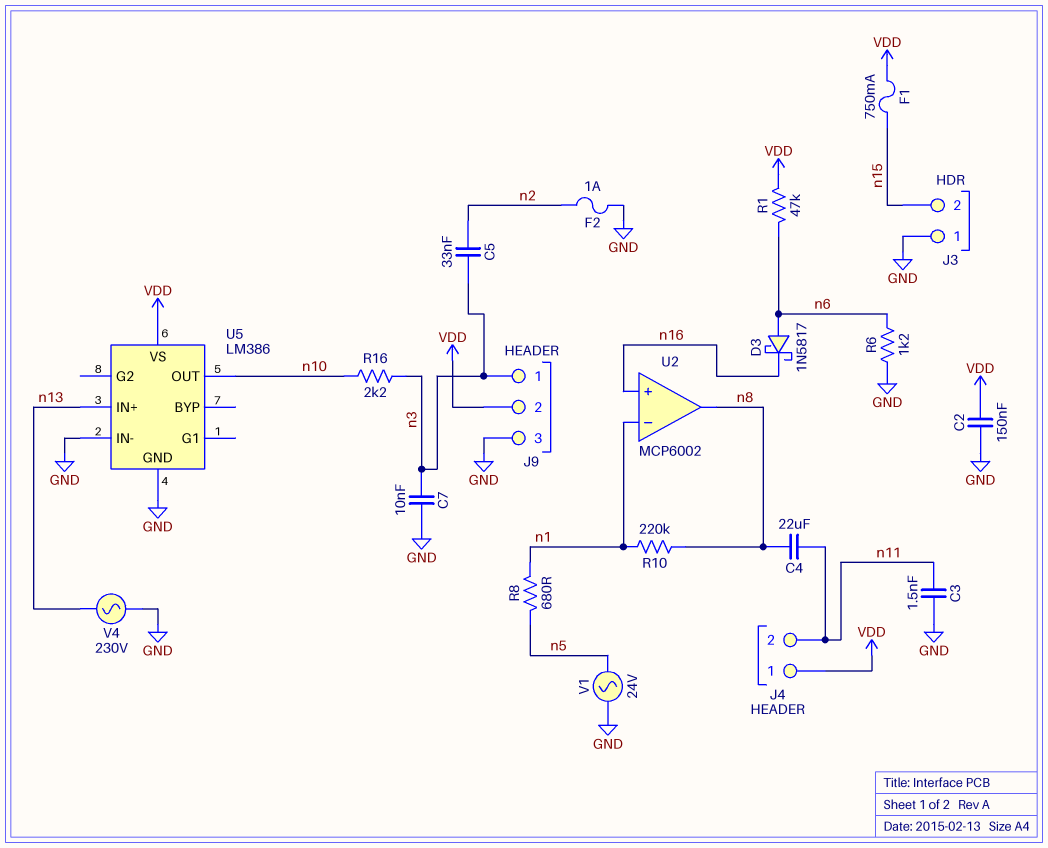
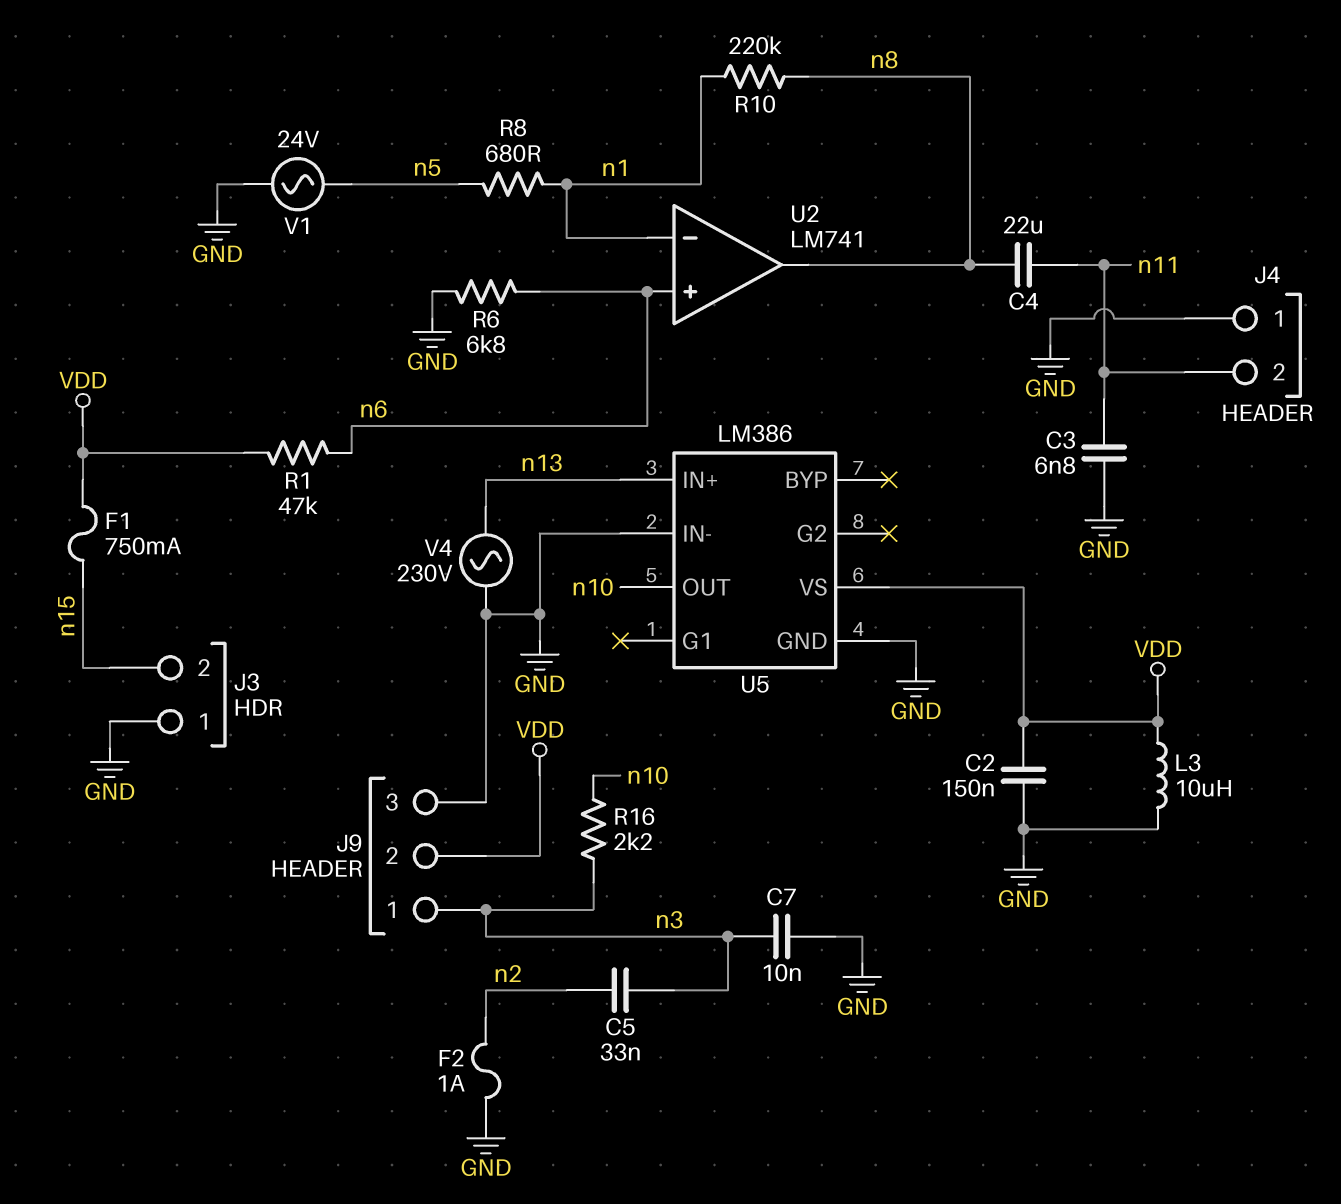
C3: 1.5nF (GND, n11) -> 6.8nF (GND, n11)
D3: schottky 1N5817 (A n6, K n16) -> none
J4 pin 1: VDD -> GND
L3: none -> 10uH (GND, VDD)
R6: 1.2k (GND, n6) -> 6.8k (GND, n6)
U2: MCP6002 -> LM741
U2 pin in+: n16 -> n6

